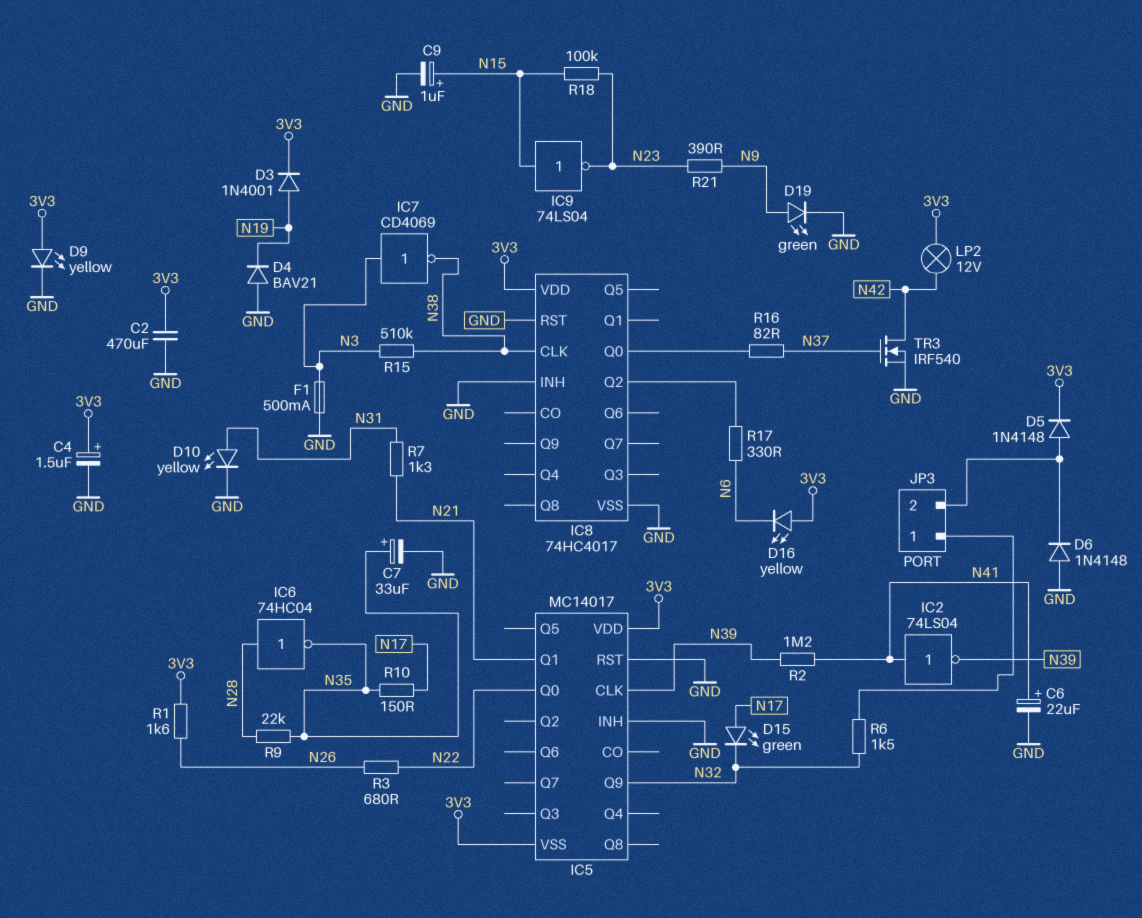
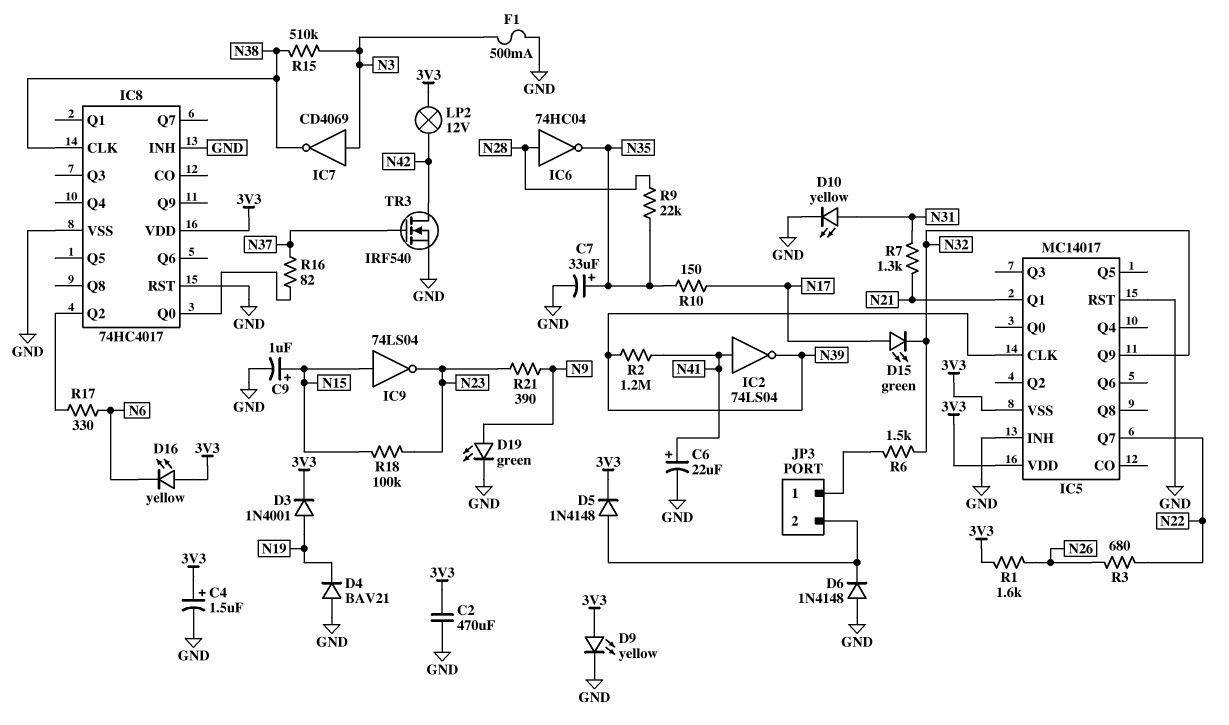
IC5 pin Q0: N22 -> none
IC5 pin Q7: none -> N22

